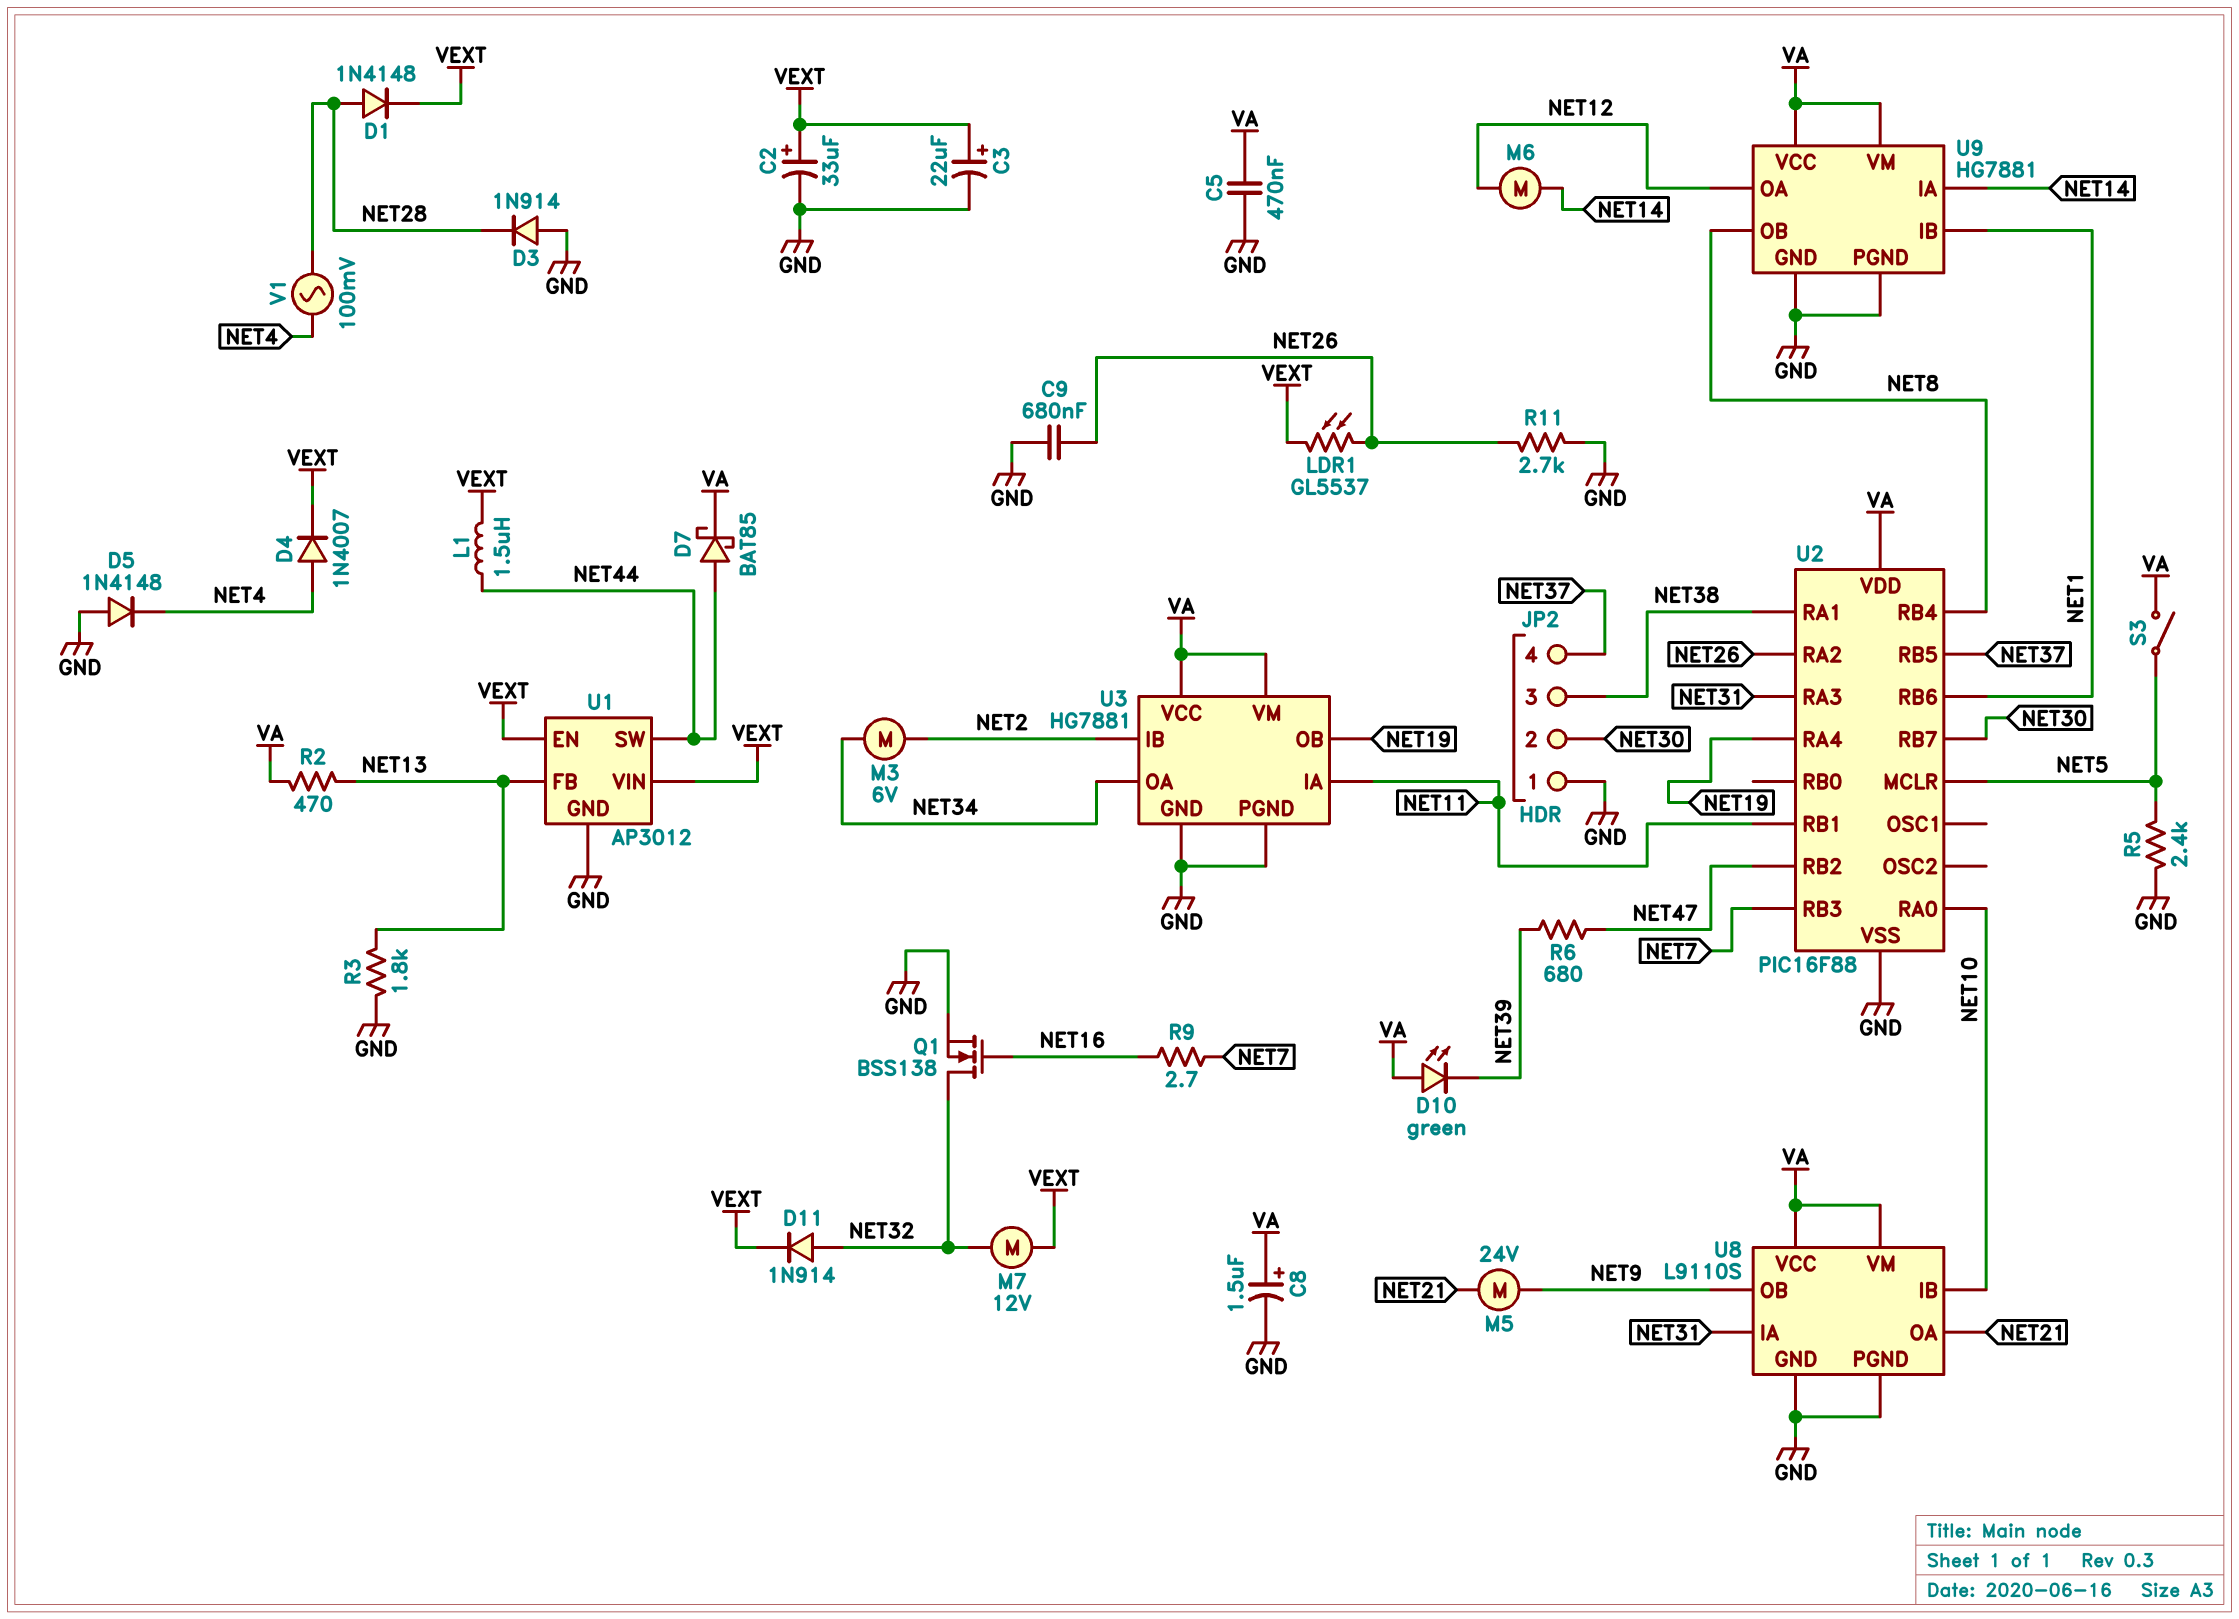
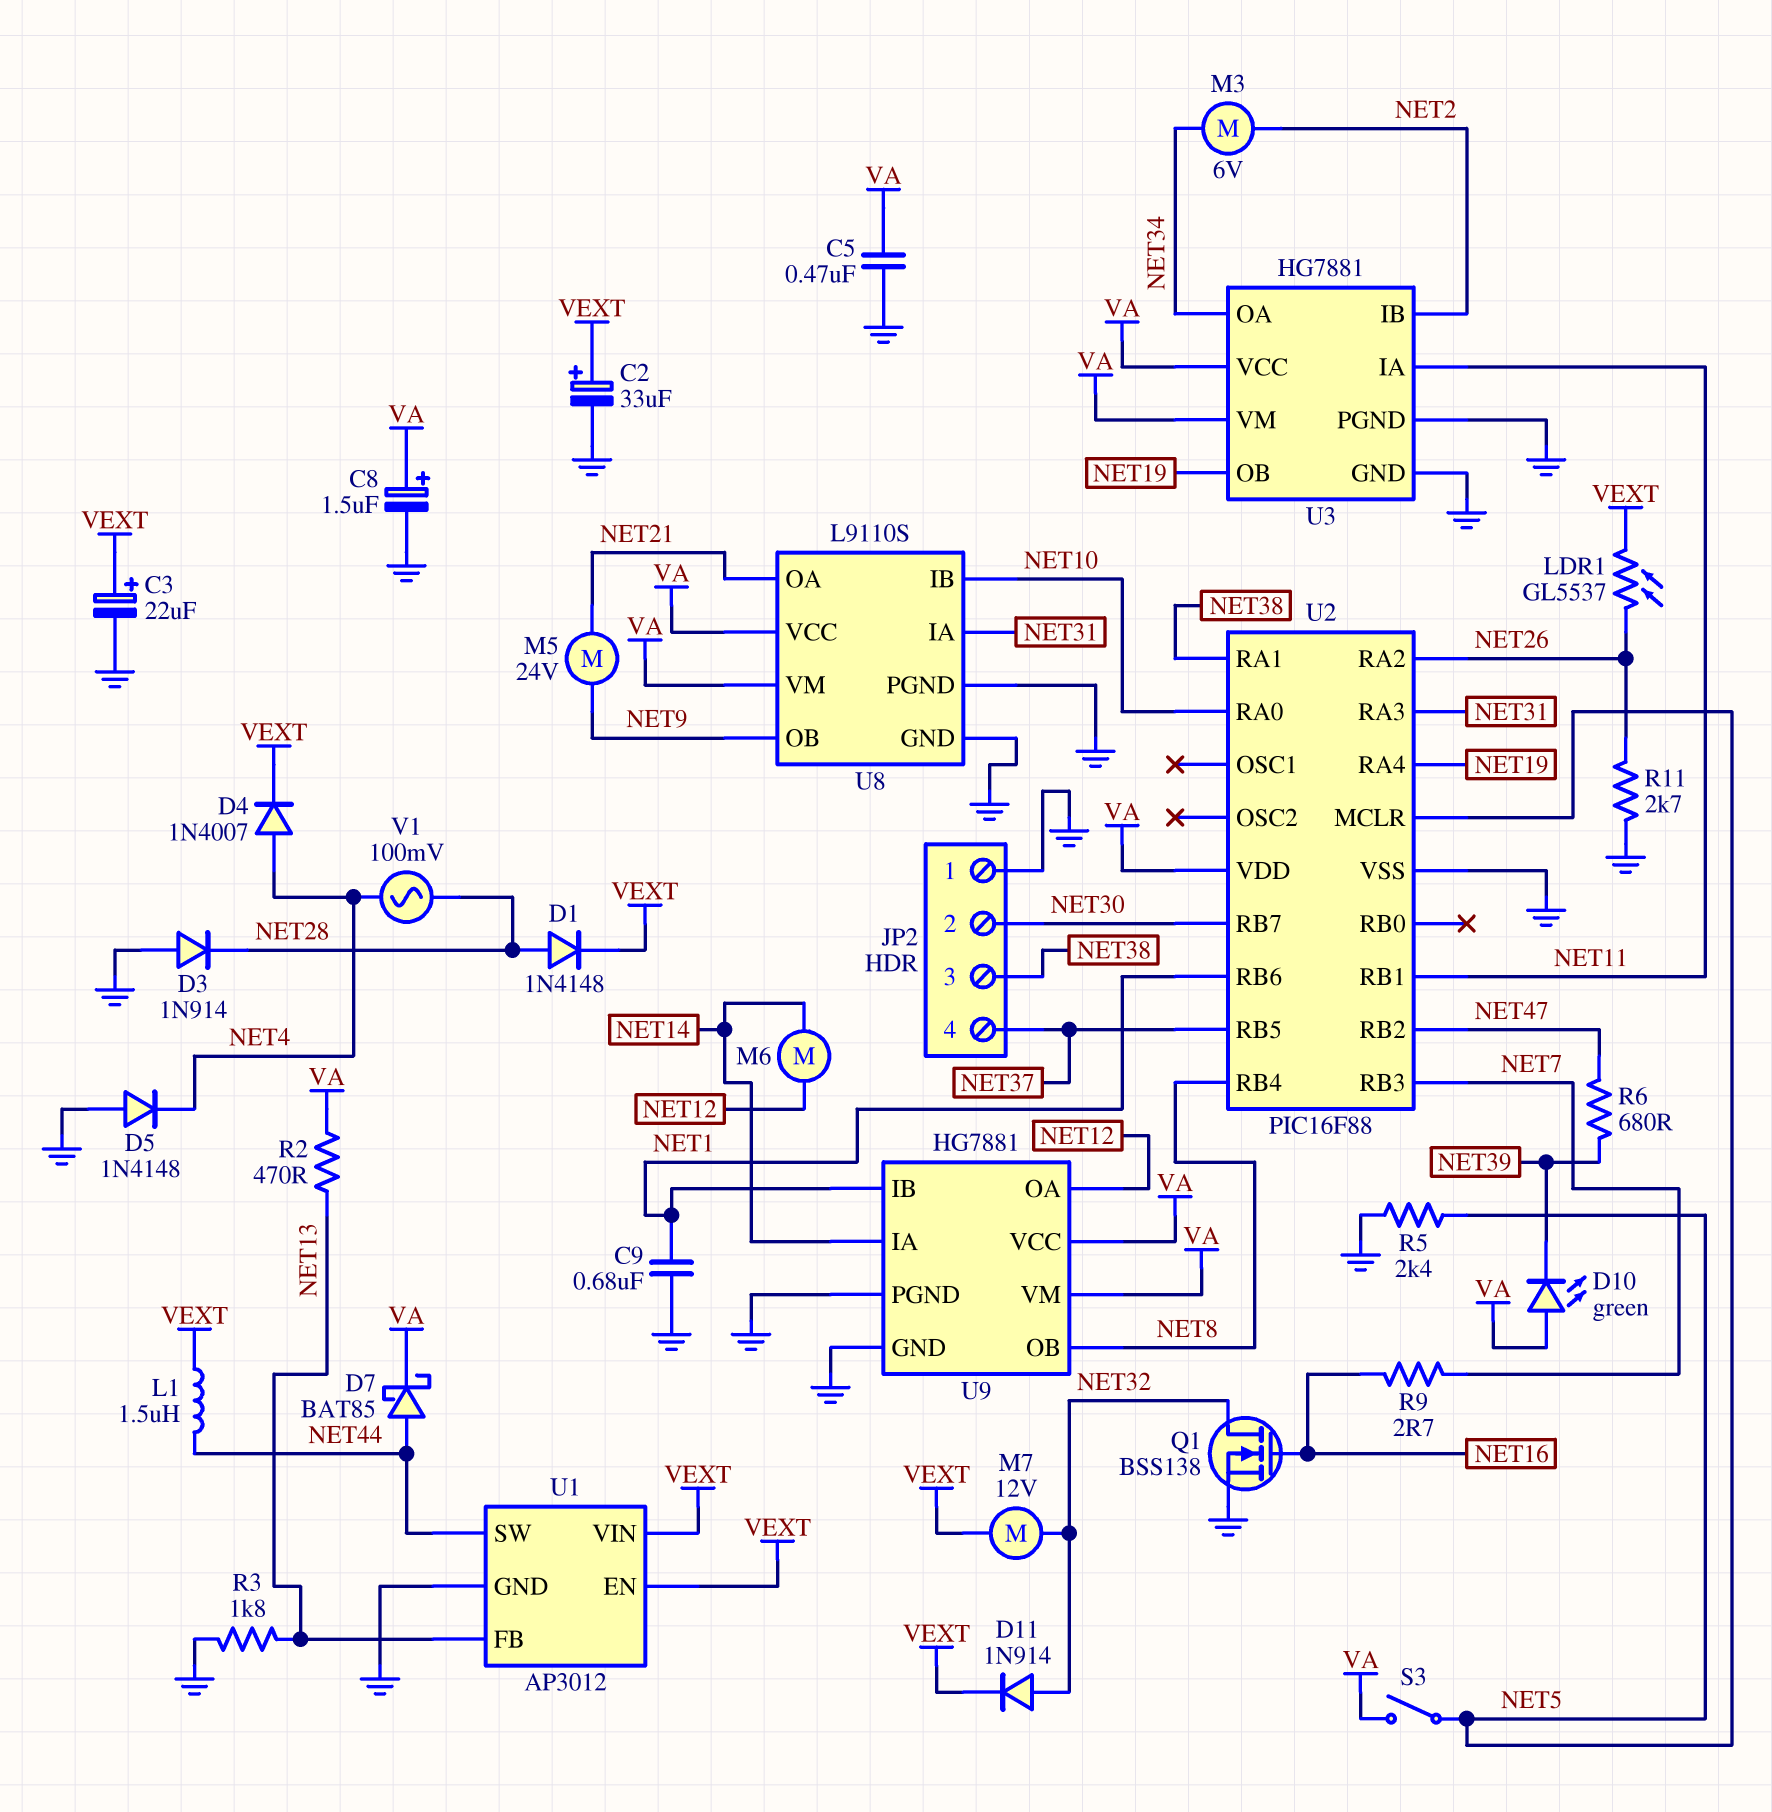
C9: 680nF (GND, NET26) -> 680nF (GND, NET1)

